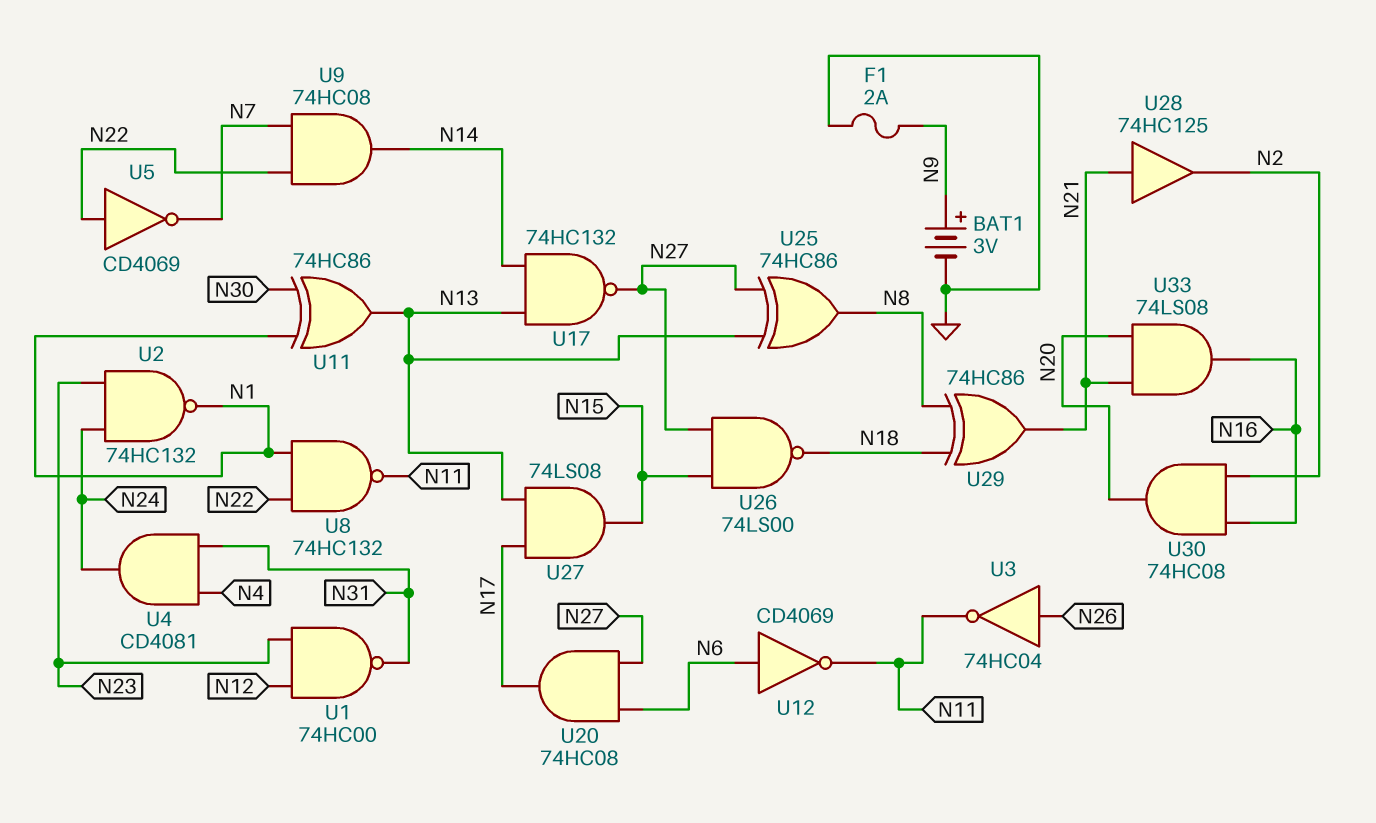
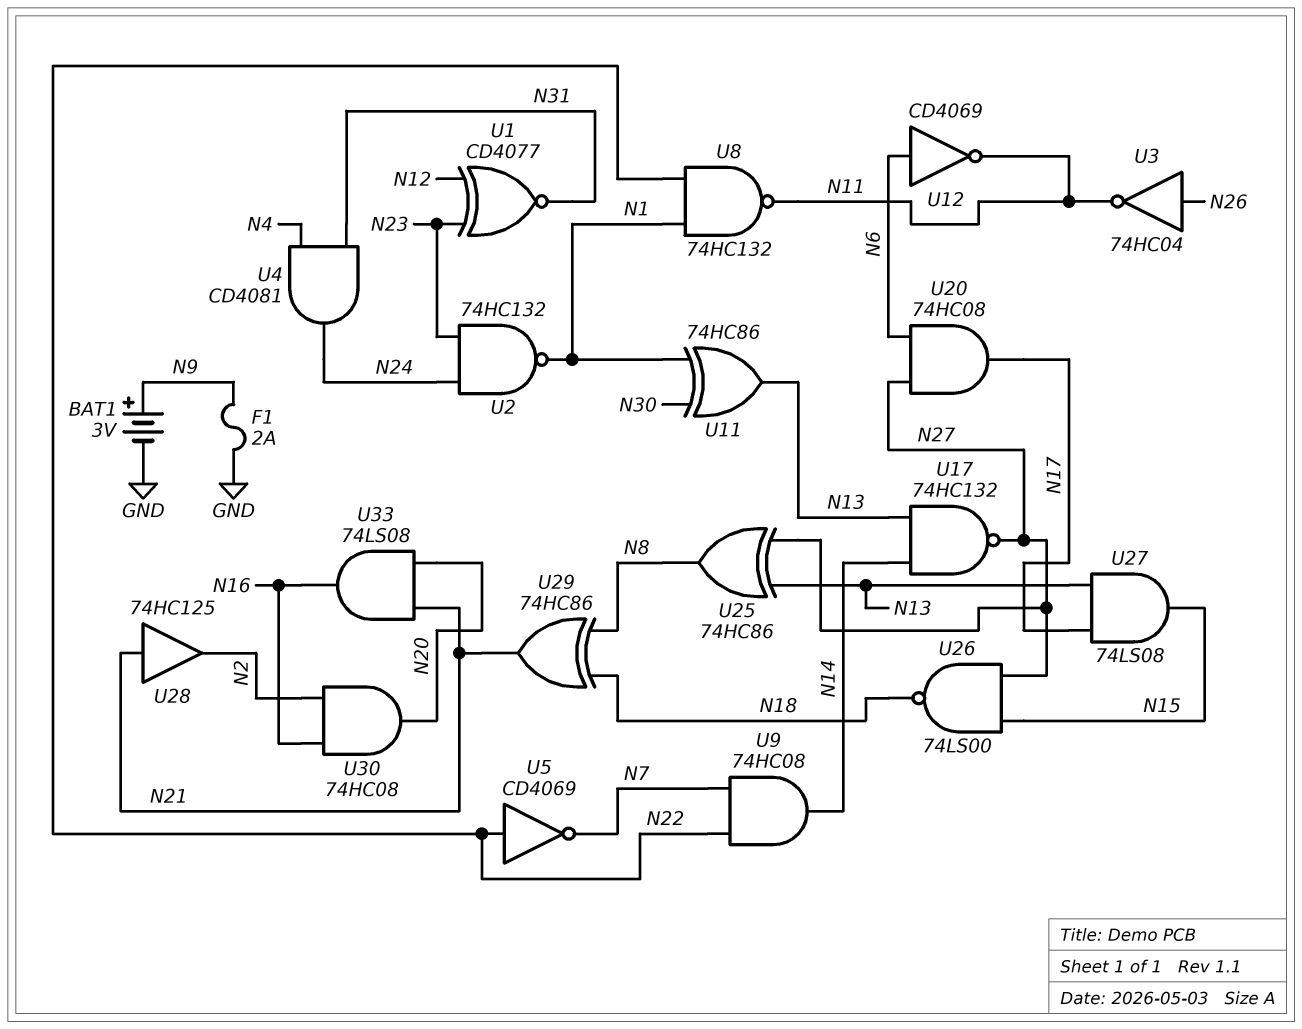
U1: NAND 74HC00 (in N12, in N23, out N31) -> XNOR CD4077 (in N12, in N23, out N31)

